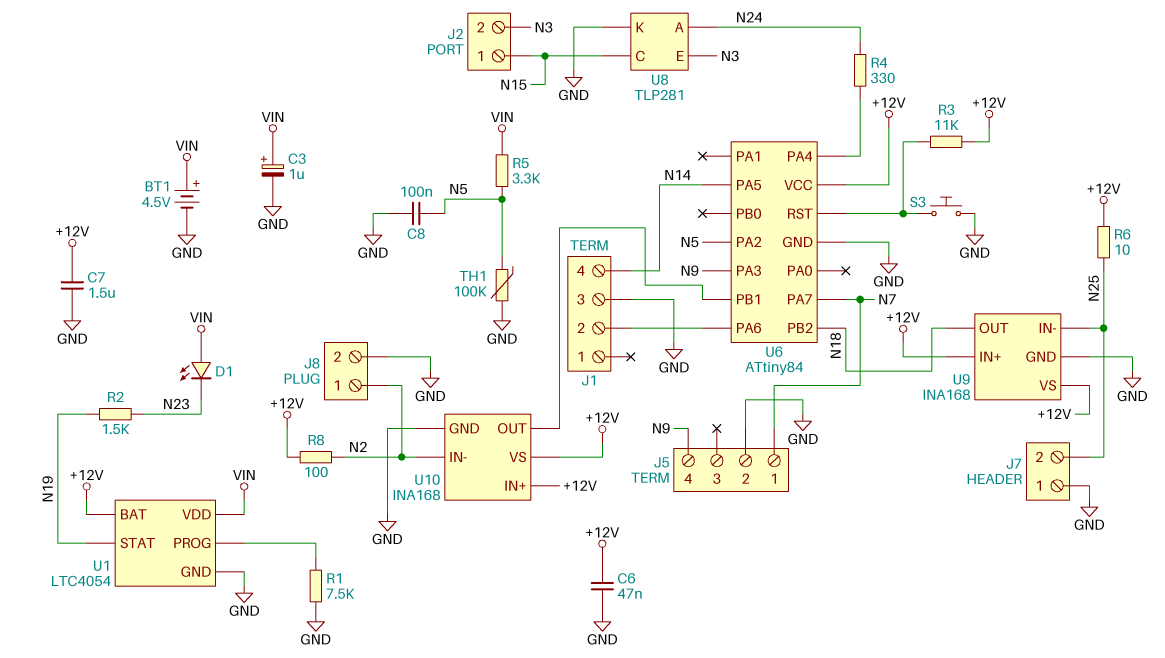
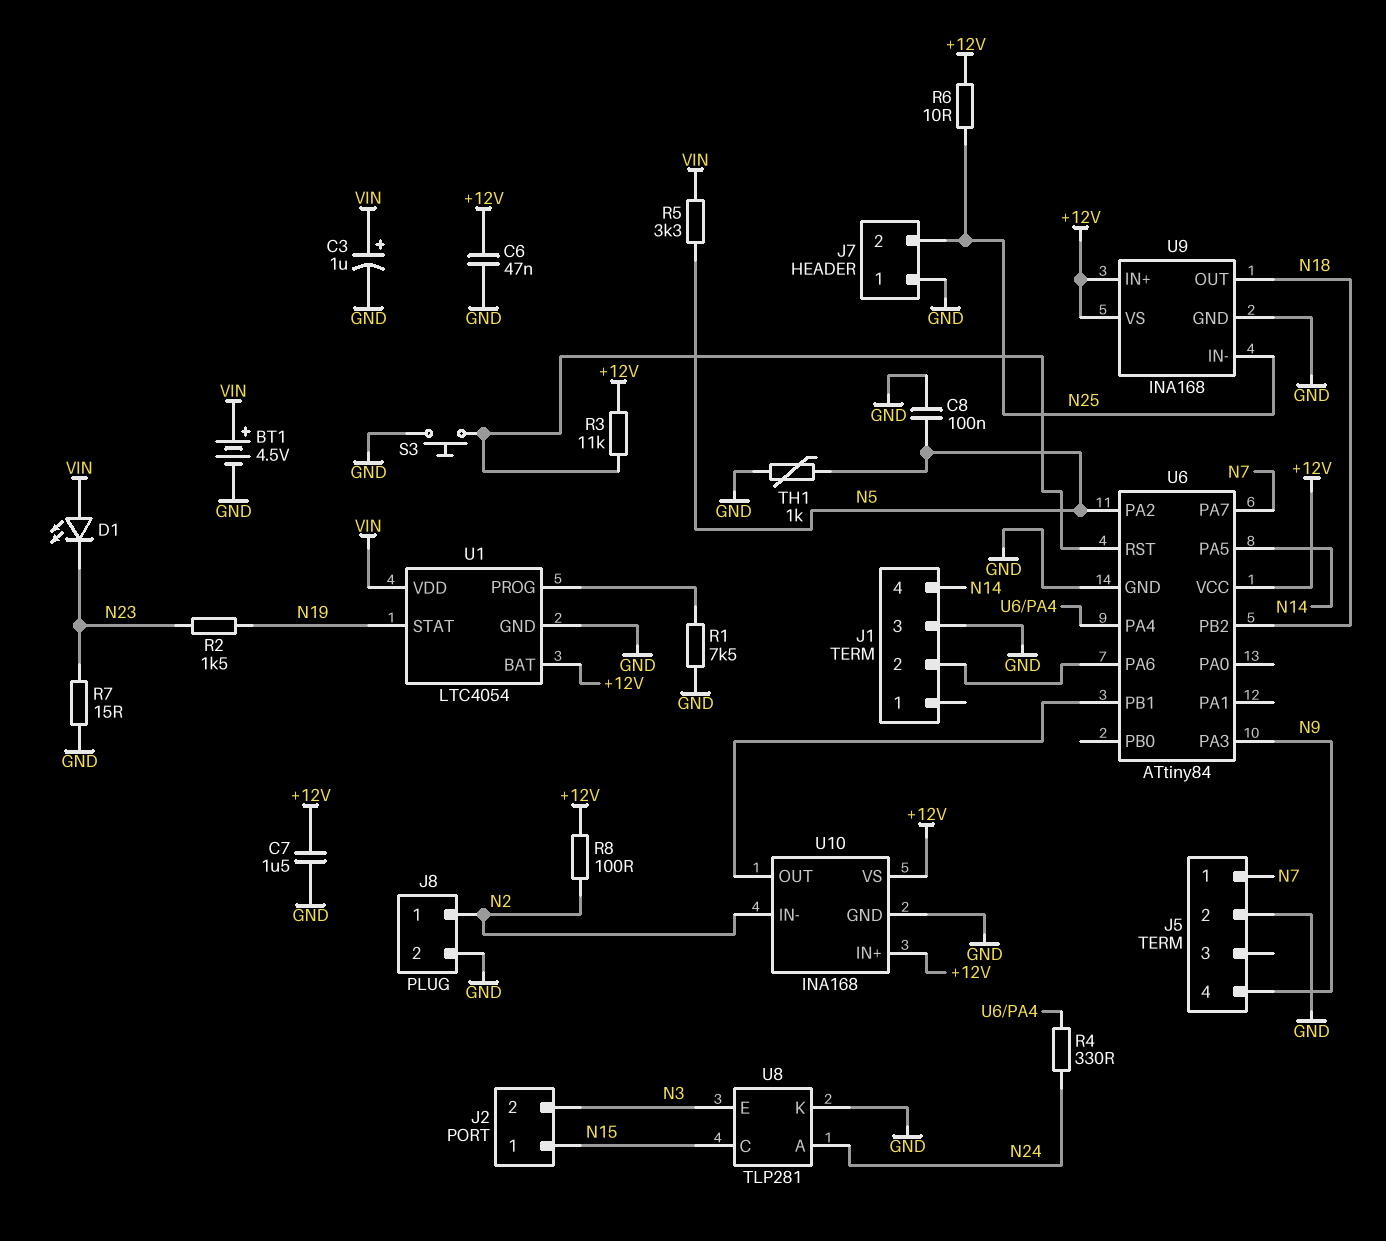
R7: none -> 15 (GND, N23)
TH1: 100k (GND, N5) -> 1k (GND, N5)

